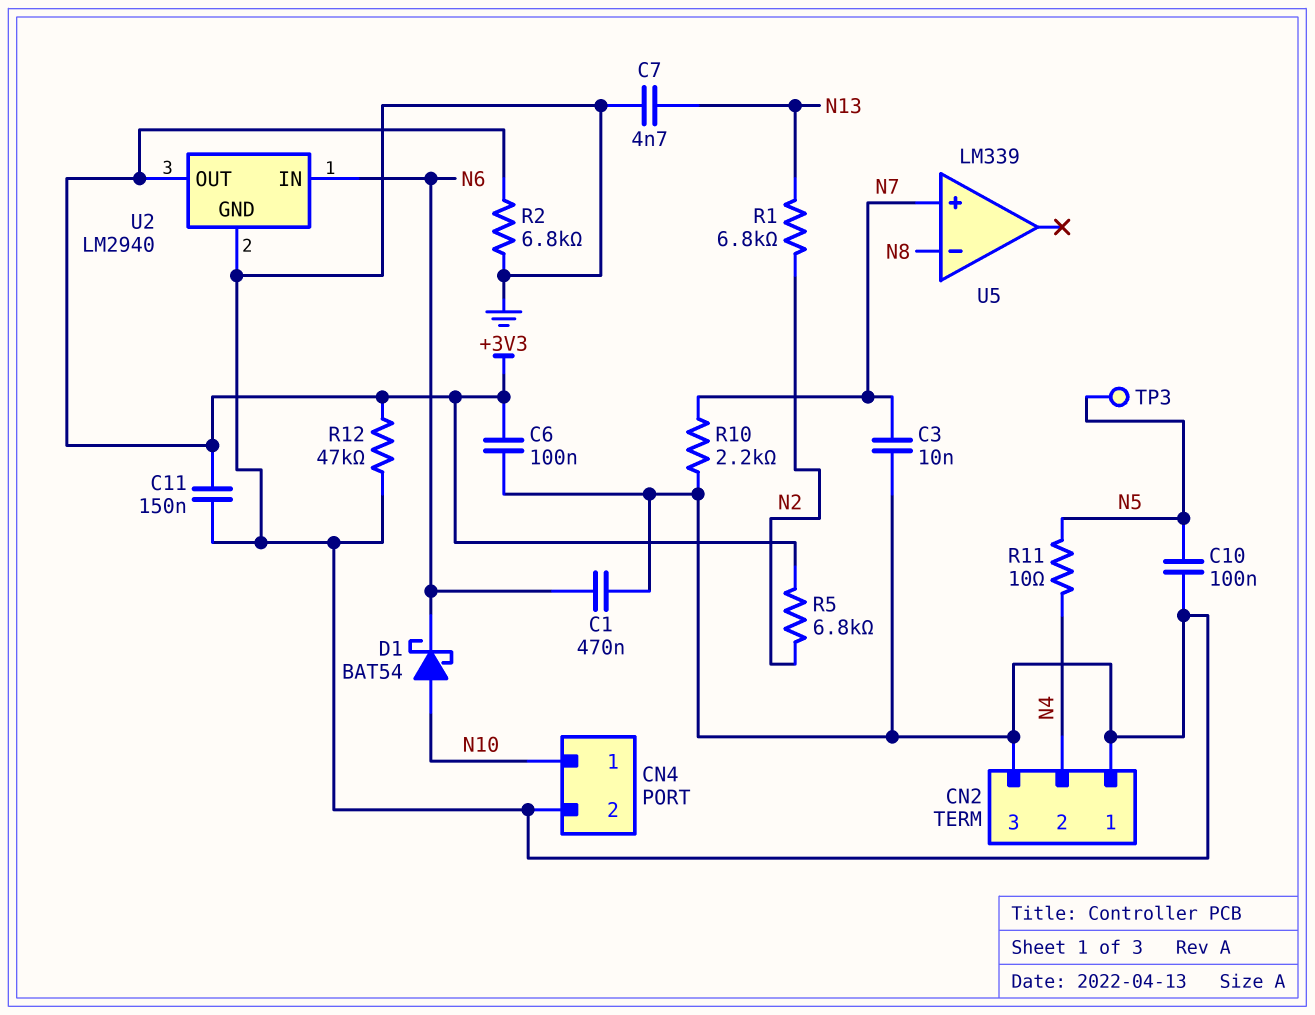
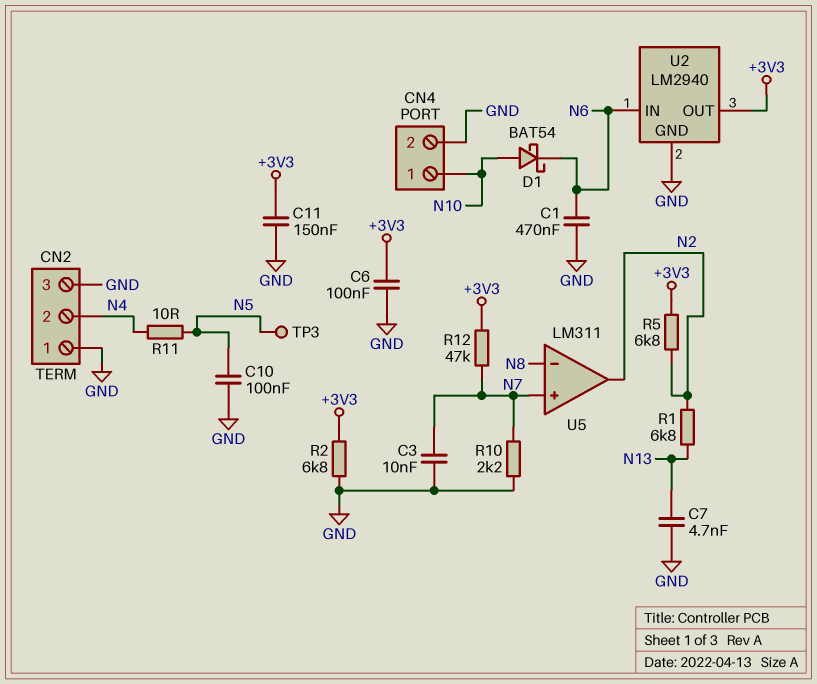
R12: 47k (+3V3, GND) -> 47k (+3V3, N7)
U5: LM339 -> LM311
U5 pin out: none -> N2

